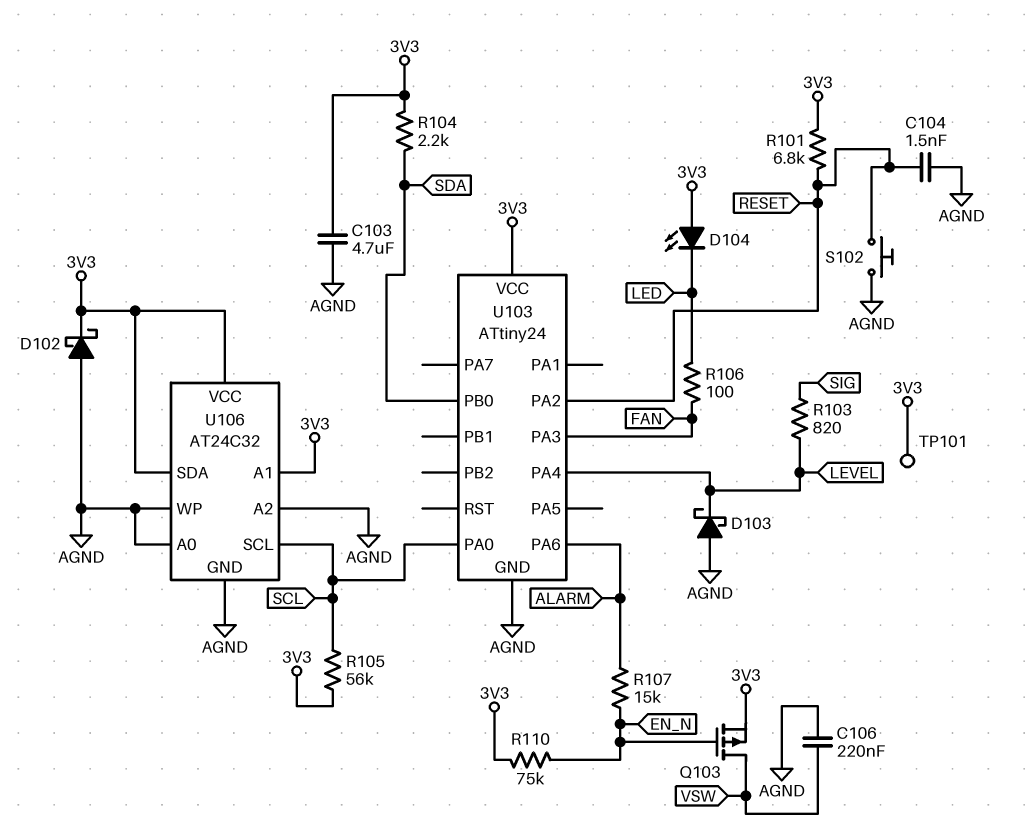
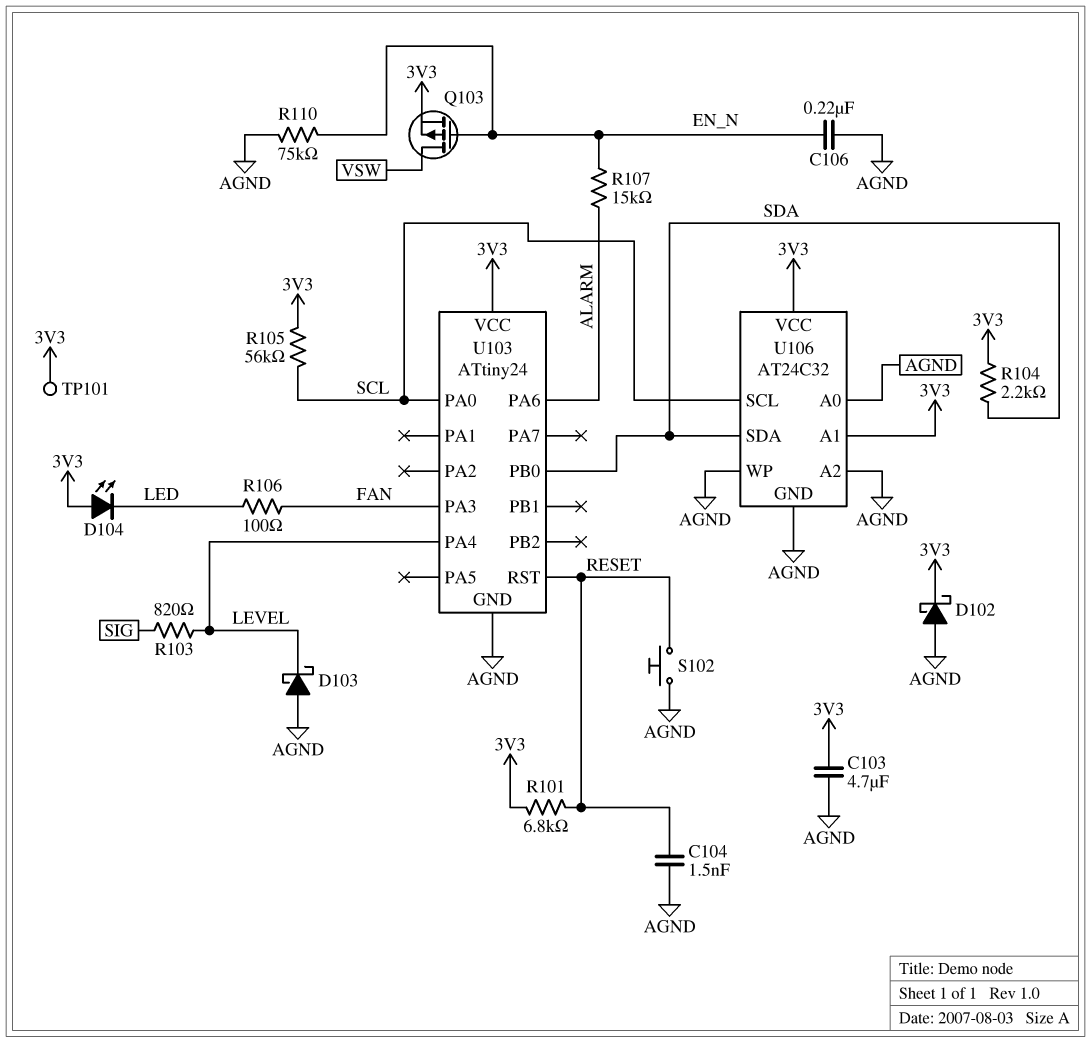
C106: 220nF (AGND, VSW) -> 220nF (AGND, EN_N)
R110: 75k (3V3, EN_N) -> 75k (AGND, EN_N)
U103 pin PA2: RESET -> none
U103 pin RST: none -> RESET
U106 pin SDA: 3V3 -> SDA

